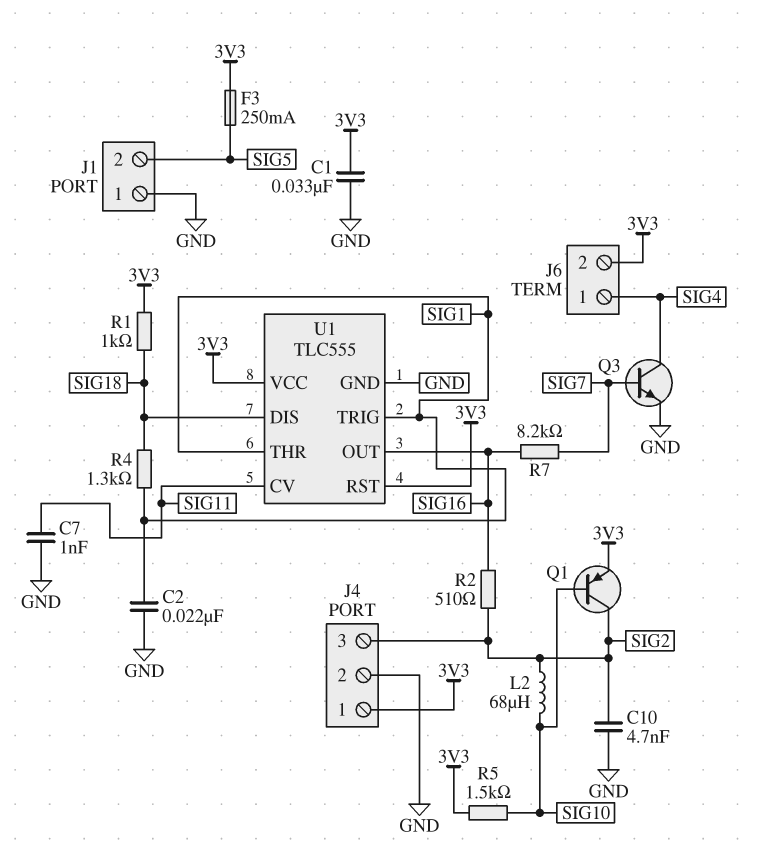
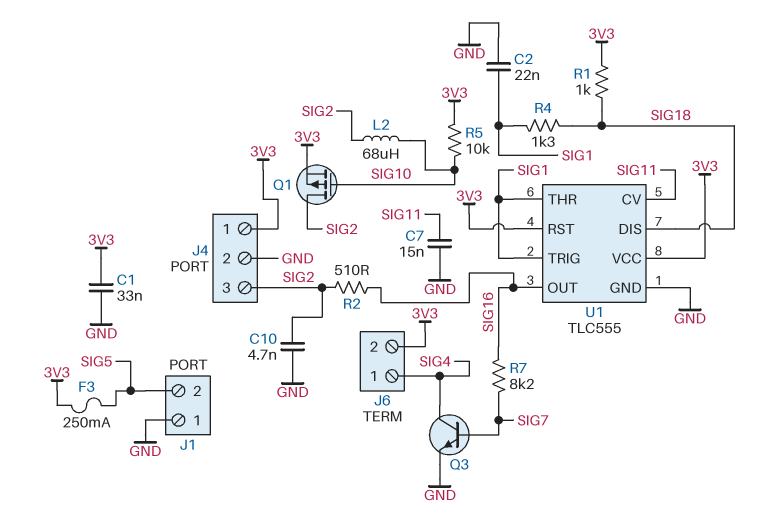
C7: 1nF (GND, SIG11) -> 15nF (GND, SIG11)
Q1: PNP (B SIG10, C SIG2, E 3V3) -> PMOS (G SIG10, D SIG2, S 3V3)
R5: 1.5k (3V3, SIG10) -> 10k (3V3, SIG10)

